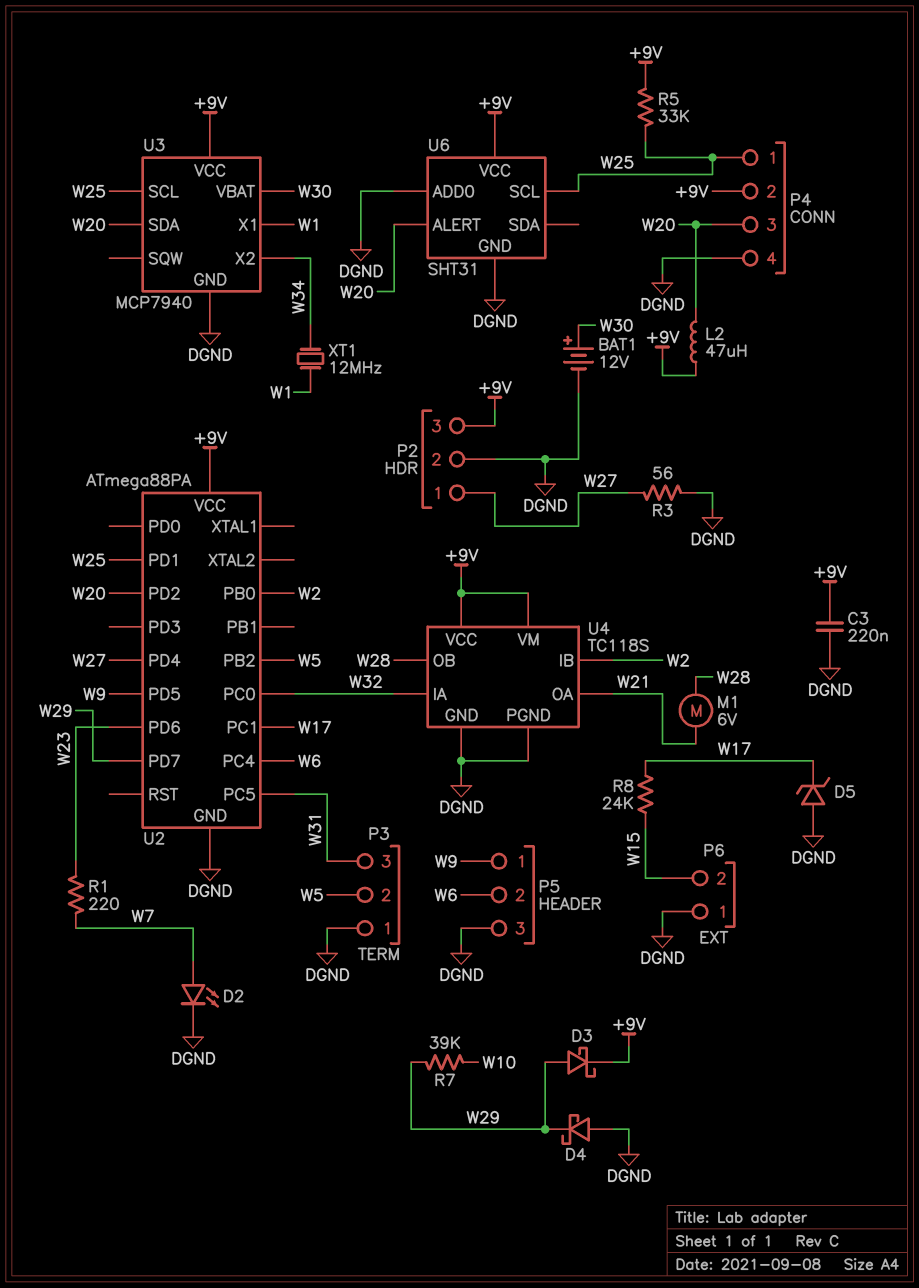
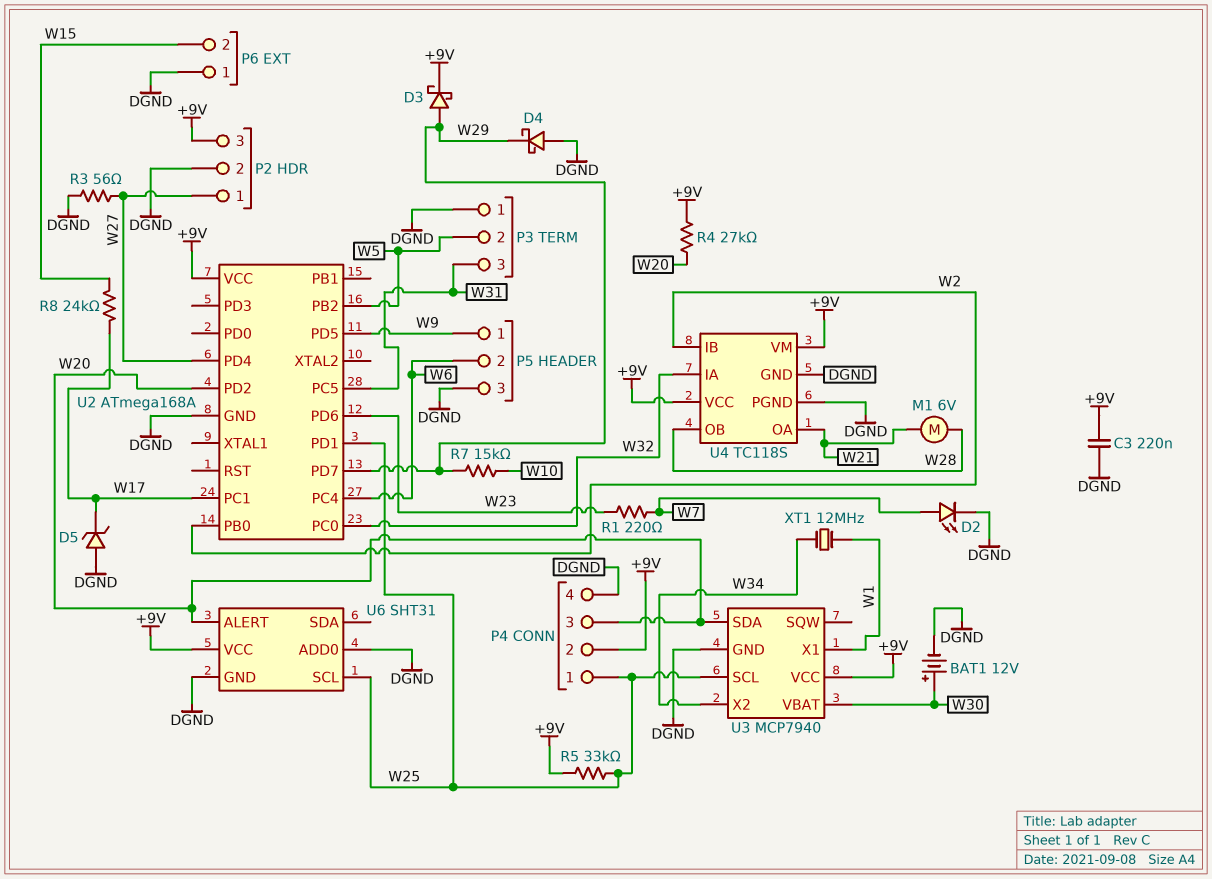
L2: 47uH (+9V, W20) -> none
R4: none -> 27k (+9V, W20)
R7: 39k (W10, W29) -> 15k (W10, W29)
U2: ATmega88PA -> ATmega168A

